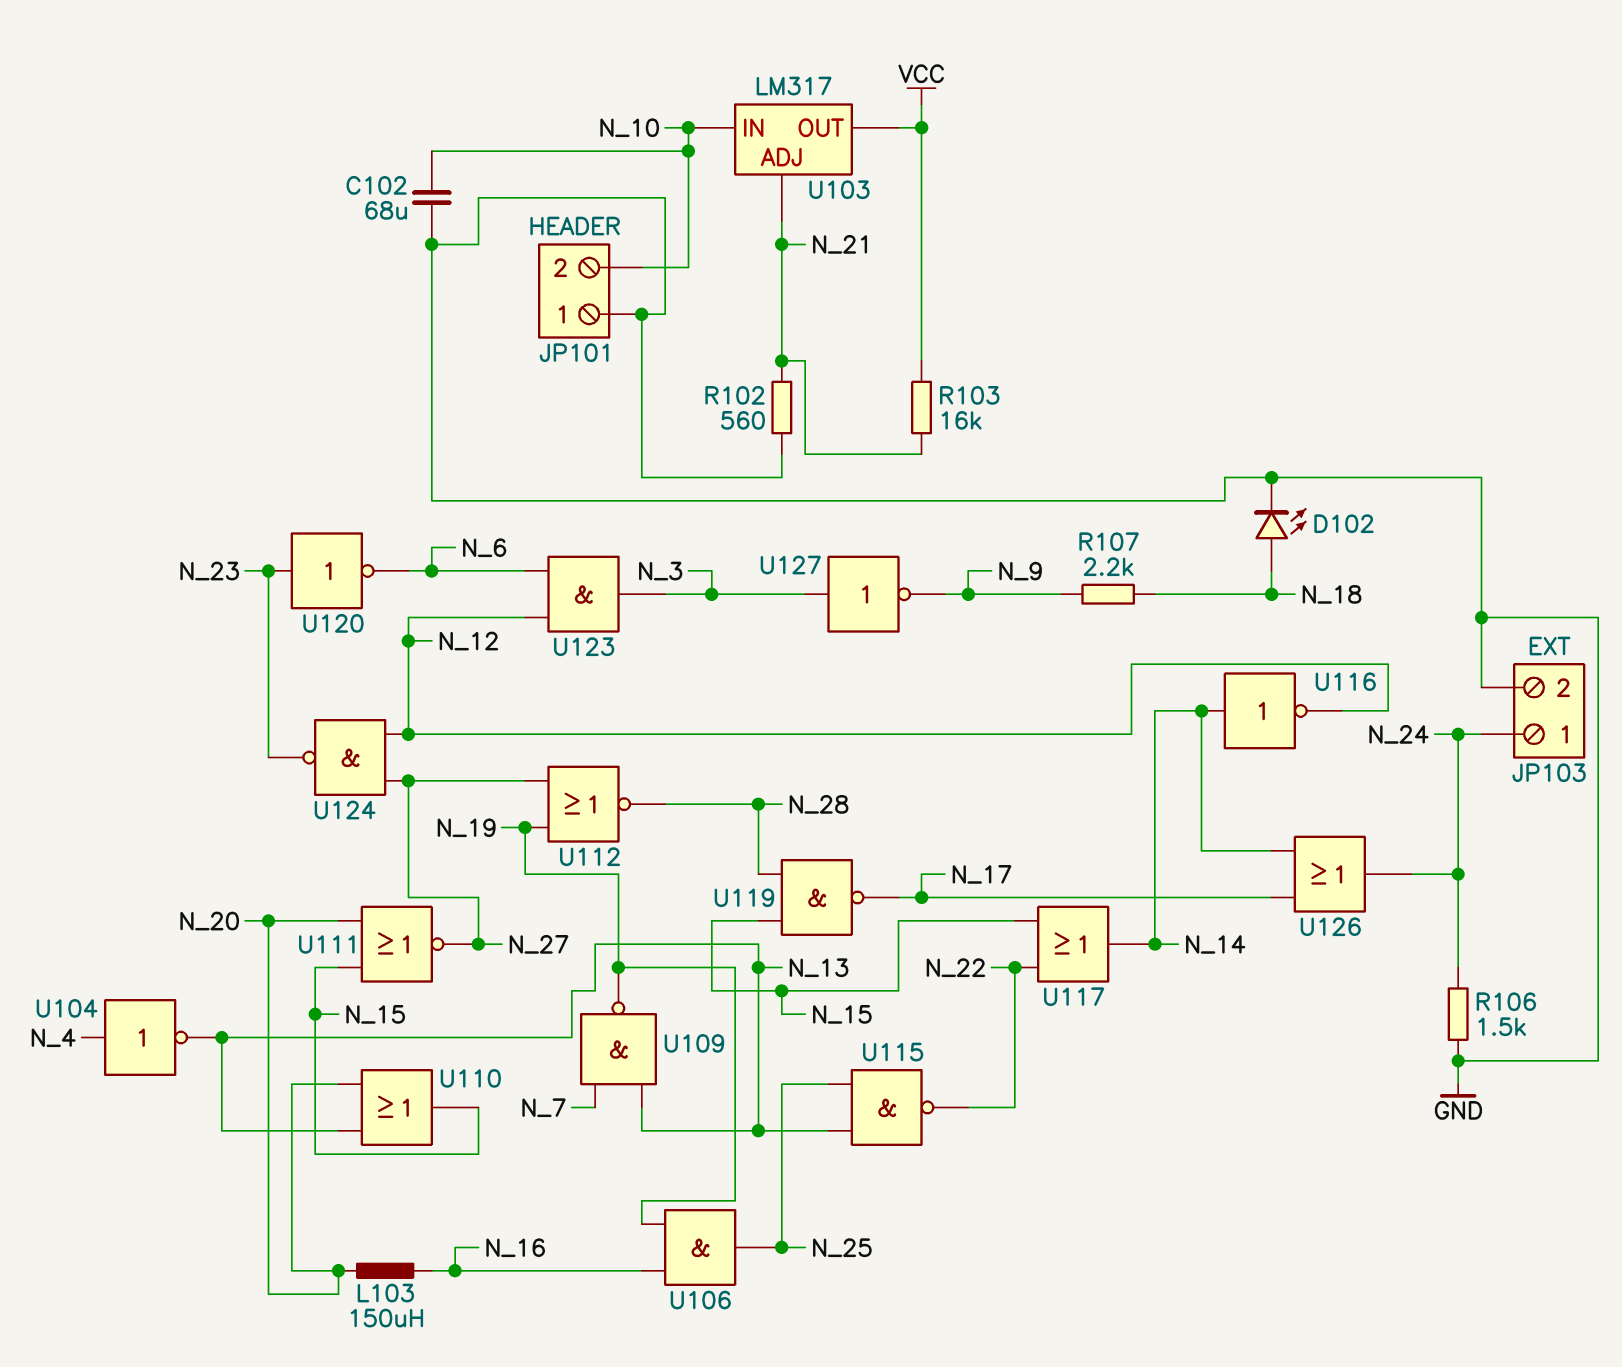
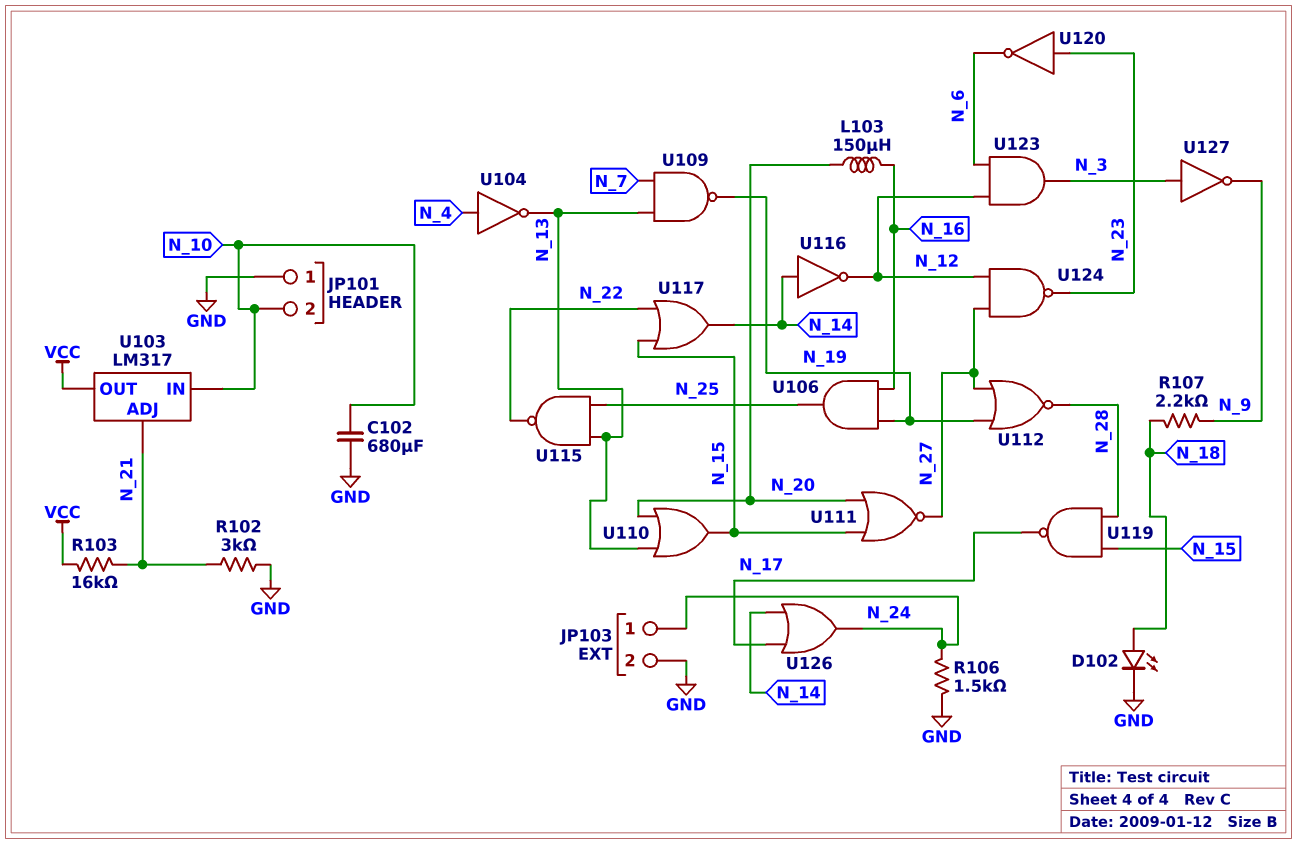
C102: 68uF (GND, N_10) -> 680uF (GND, N_10)
R102: 560 (GND, N_21) -> 3k (GND, N_21)

